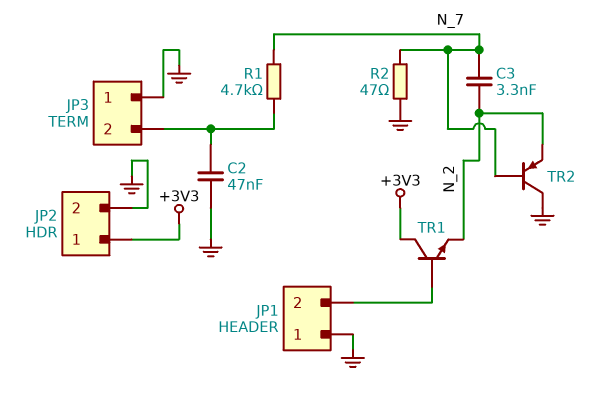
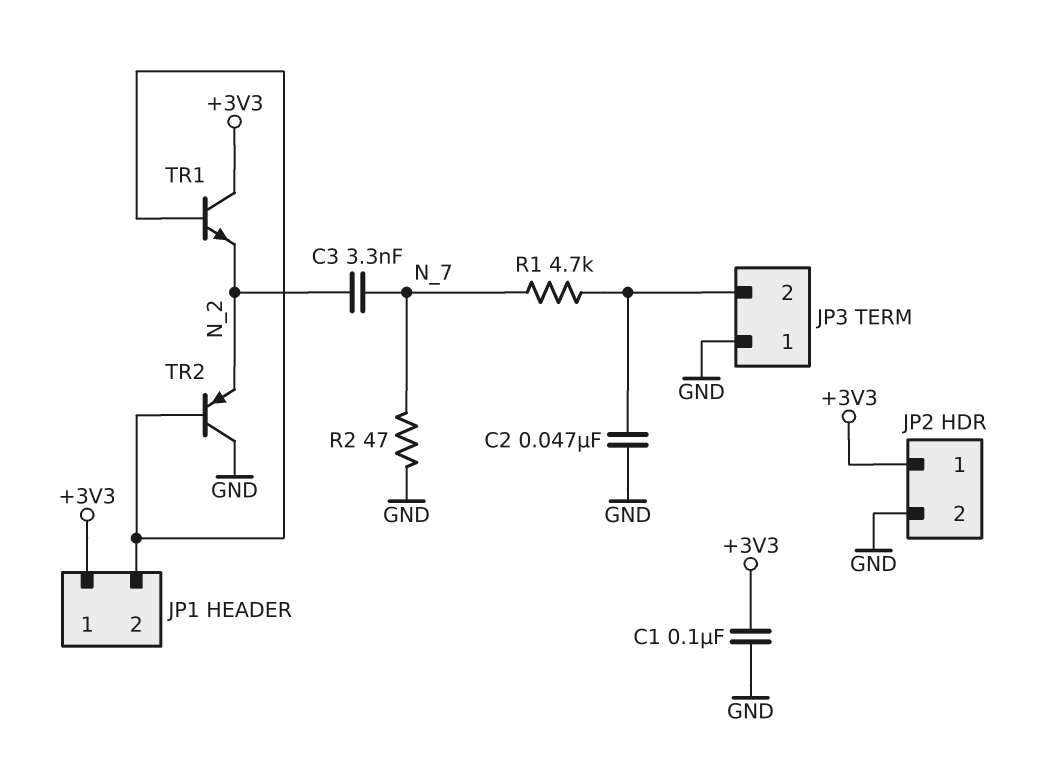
C1: none -> 100nF (+3V3, GND)
JP1 pin 1: GND -> +3V3
TR2: PNP (B N_7, C GND, E N_2) -> PNP (B JP1/2, C GND, E N_2)

